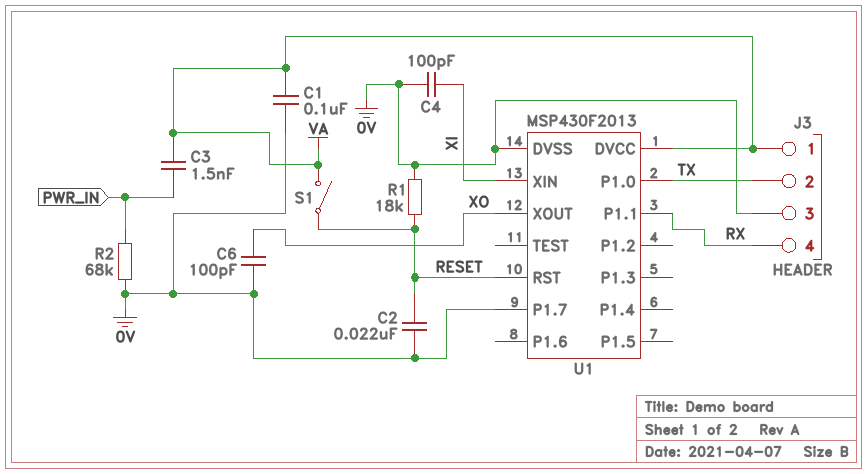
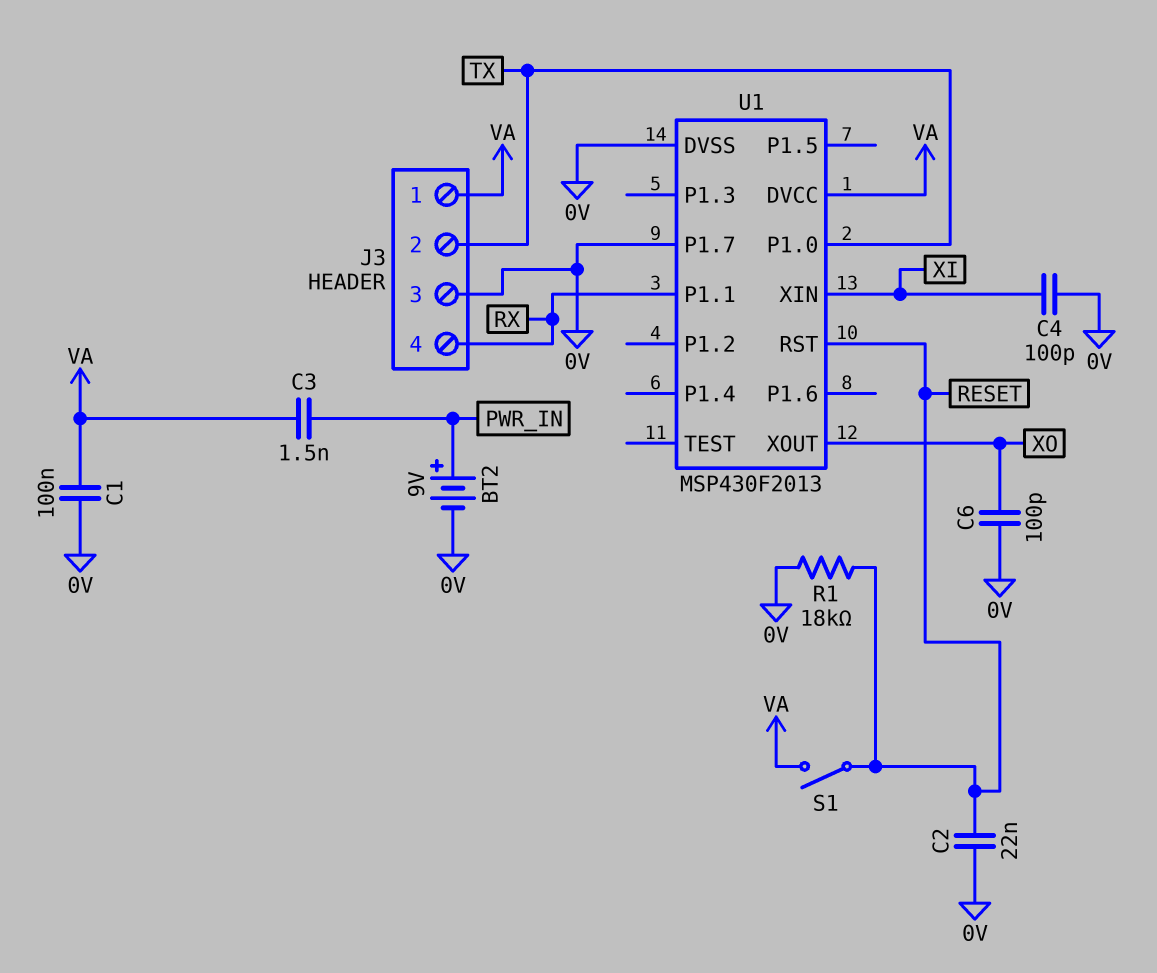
BT2: none -> 9V (plus PWR_IN, minus 0V)
R2: 68k (0V, PWR_IN) -> none

